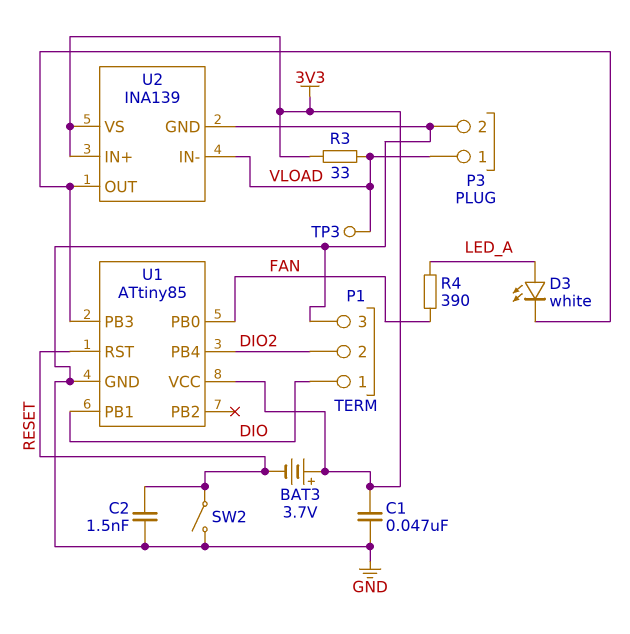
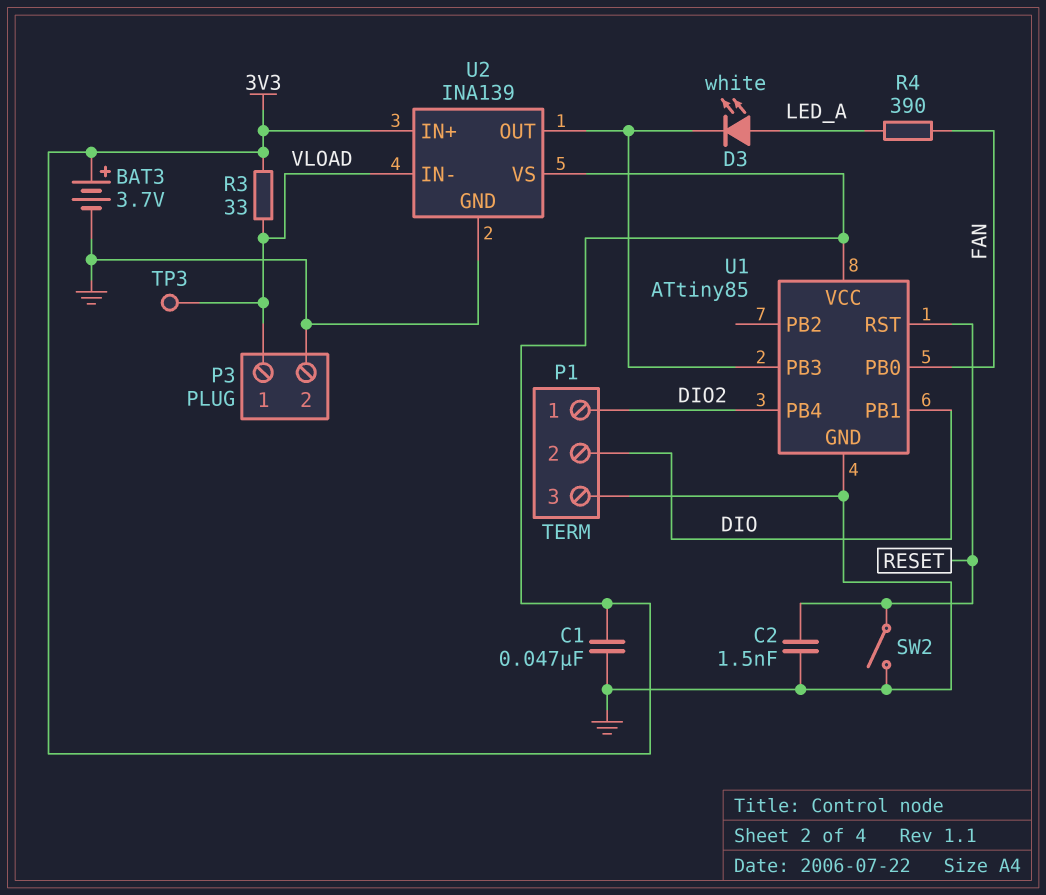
BAT3: 3.7V (plus 3V3, minus RESET) -> 3.7V (plus 3V3, minus GND)
P1 pin 1: DIO -> DIO2
P1 pin 2: DIO2 -> DIO

